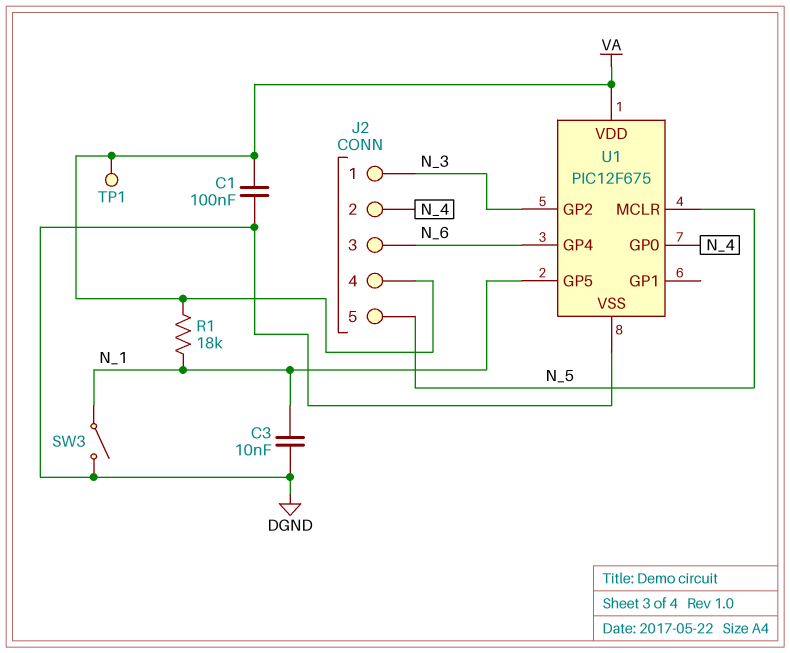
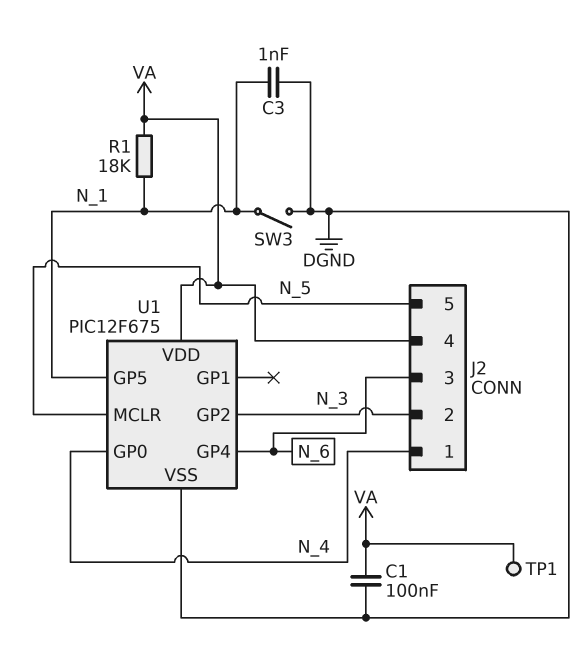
C3: 10nF (DGND, N_1) -> 1nF (DGND, N_1)
J2 pin 1: N_3 -> N_4
J2 pin 2: N_4 -> N_3

